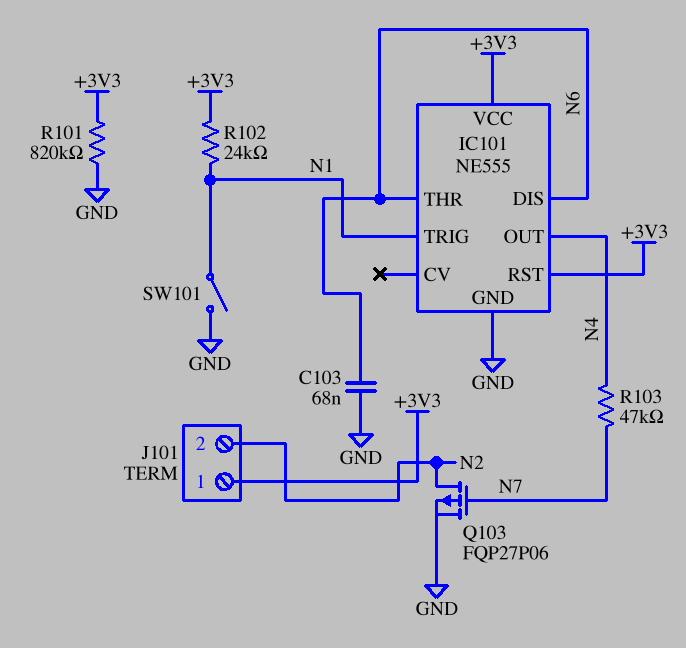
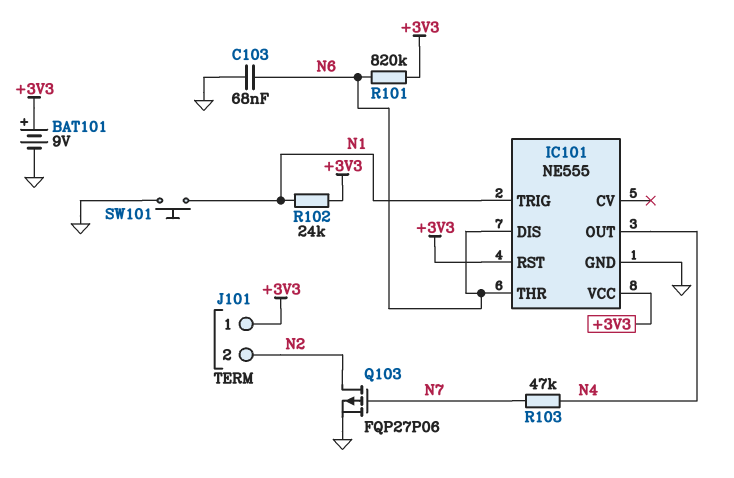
BAT101: none -> 9V (plus +3V3, minus GND)
R101: 820k (+3V3, GND) -> 820k (+3V3, N6)
SW101: switch (GND, N1) -> button (GND, N1)

